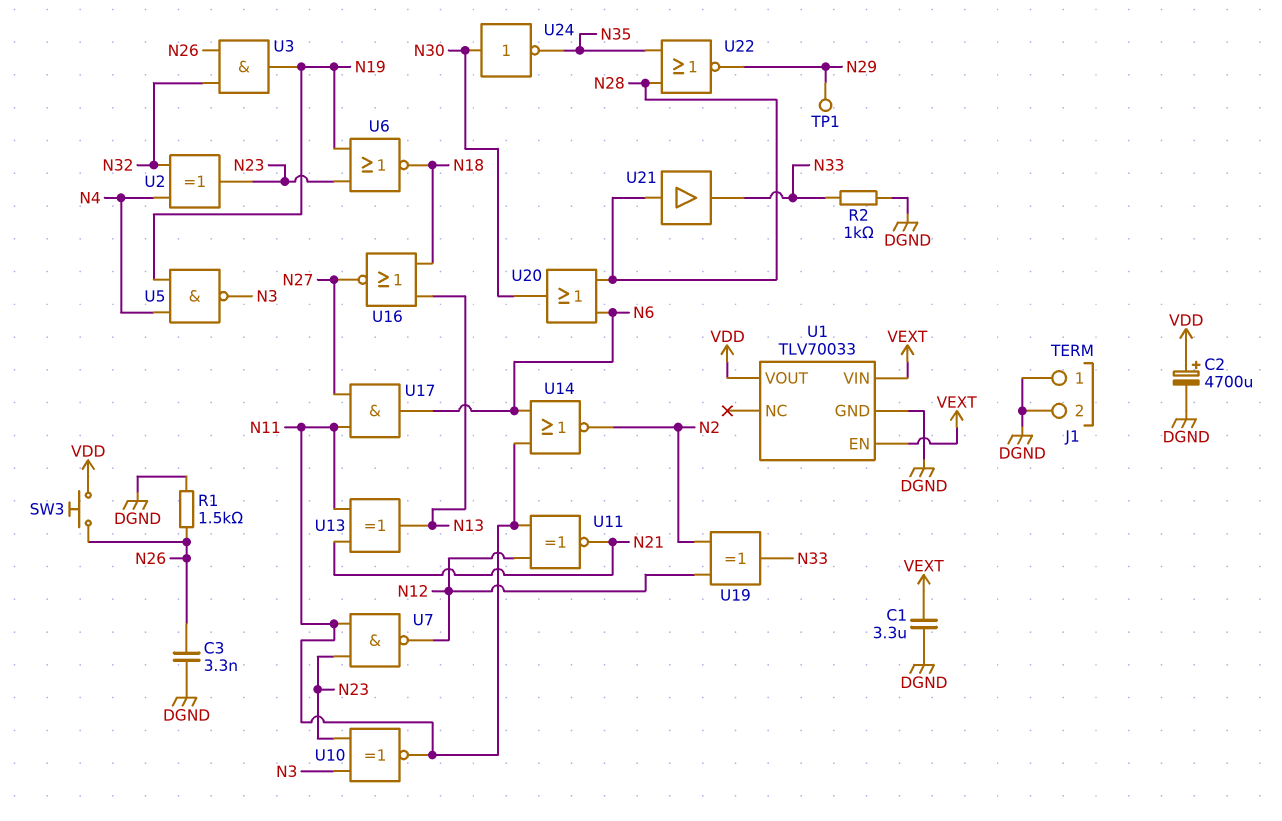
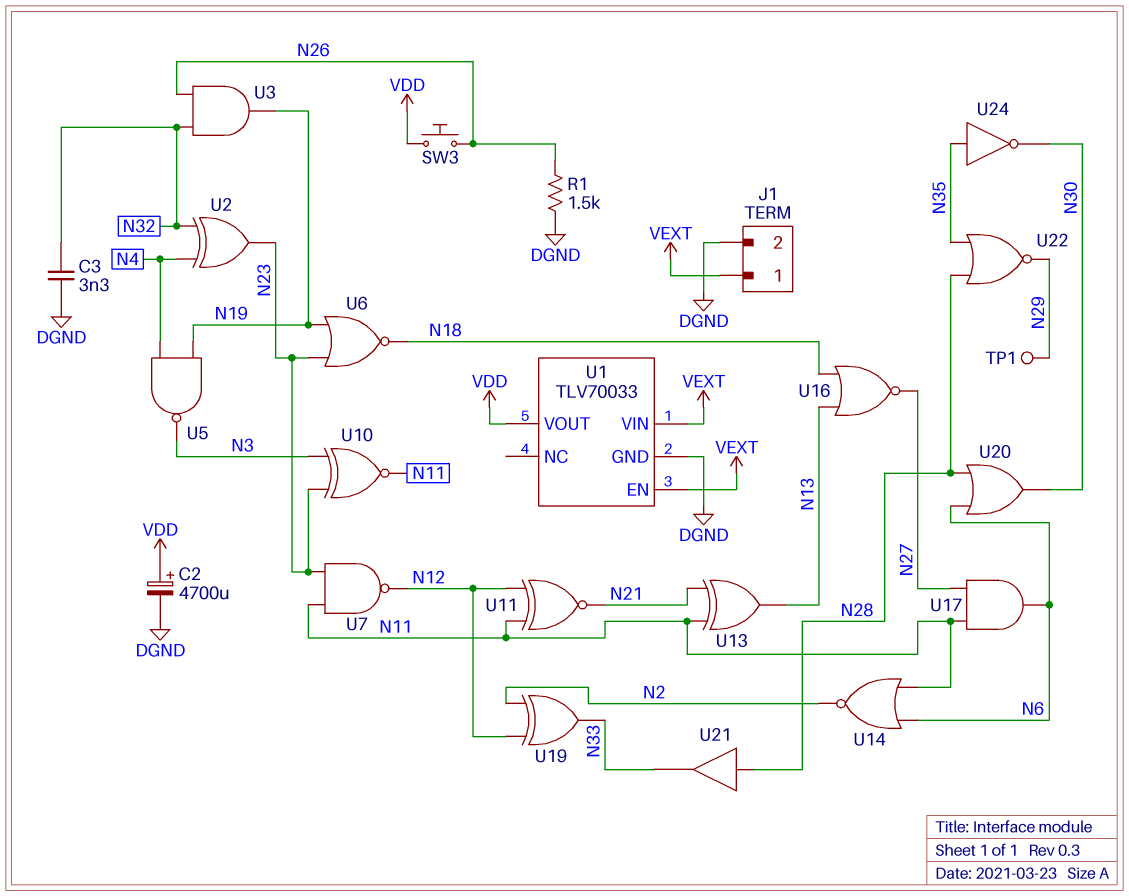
C1: 3.3uF (DGND, VEXT) -> none
C3: 3.3nF (DGND, N26) -> 3.3nF (DGND, N32)
J1 pin 1: DGND -> VEXT
R2: 1k (DGND, N33) -> none
U24: NOT (in N30, out N35) -> NOT (in N35, out N30)

